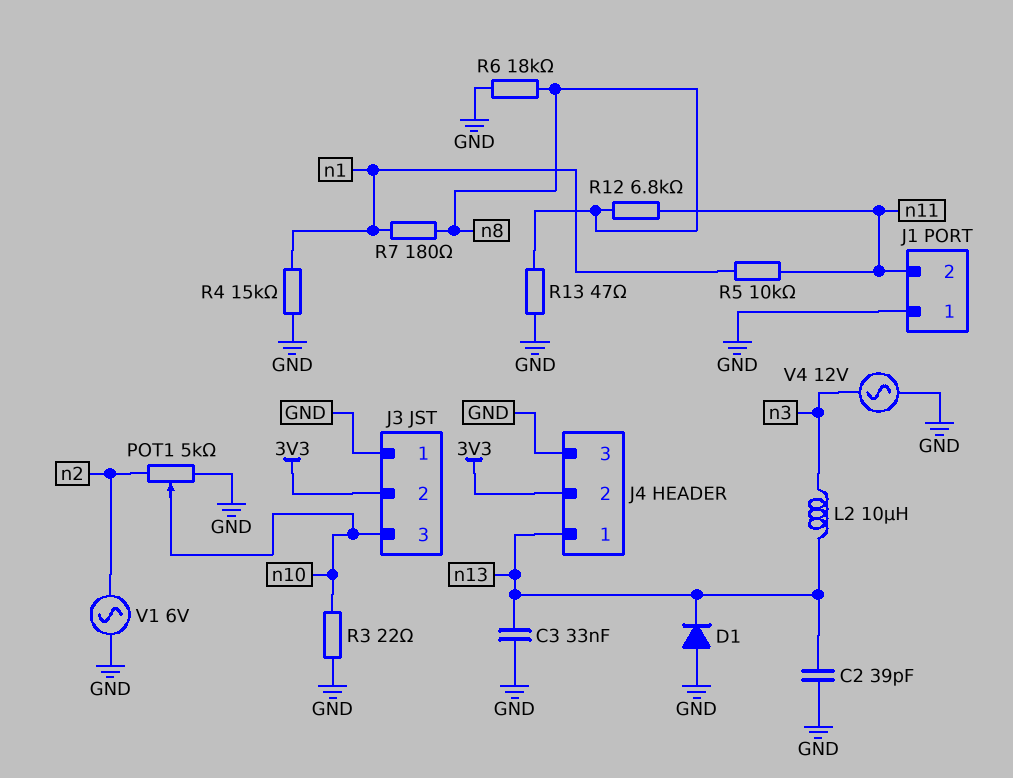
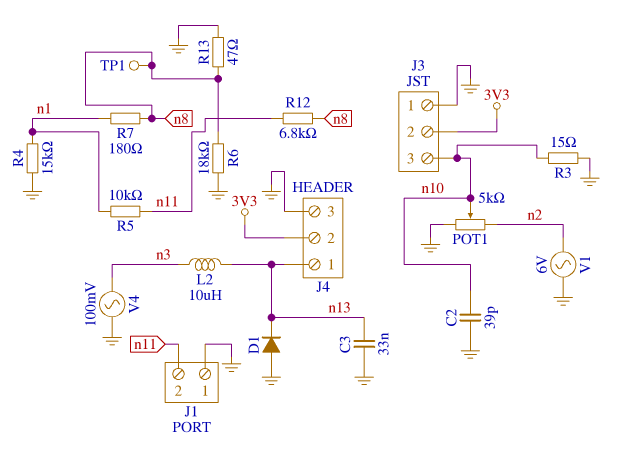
C2: 39pF (GND, n13) -> 39pF (GND, n10)
R3: 22 (GND, n10) -> 15 (GND, n10)
TP1: none -> test point (n8)
V4: AC 12V (GND, n3) -> AC 100mV (GND, n3)

